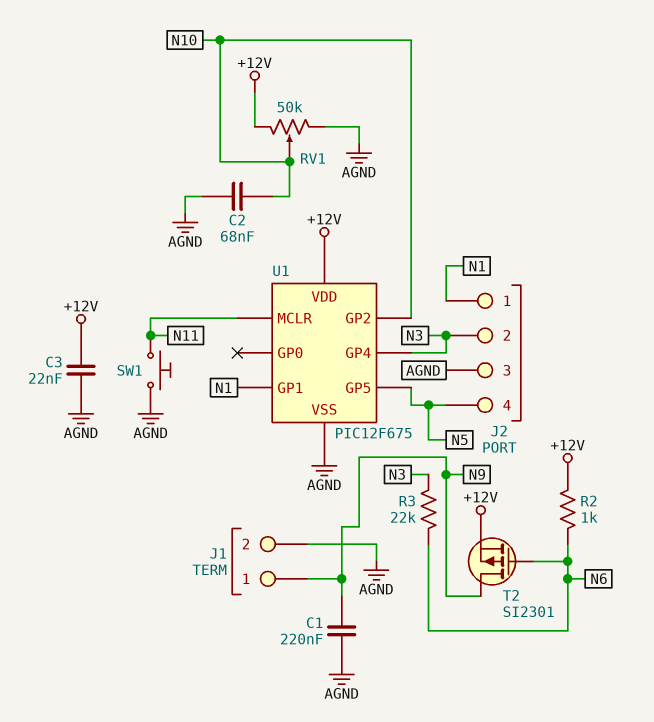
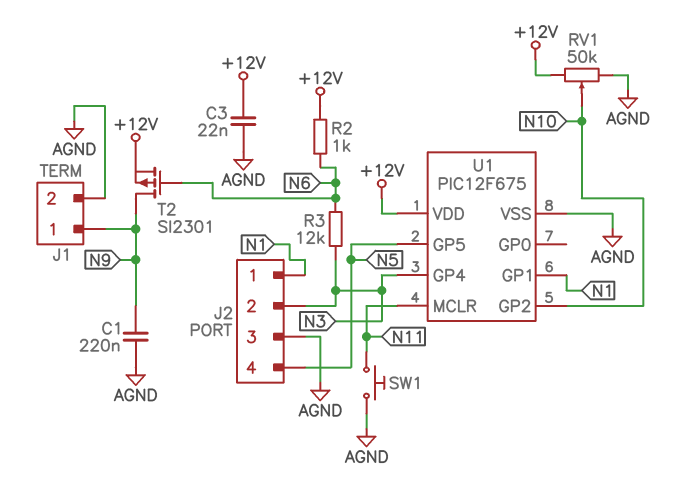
C2: 68nF (AGND, N10) -> none
R3: 22k (N3, N6) -> 12k (N3, N6)

